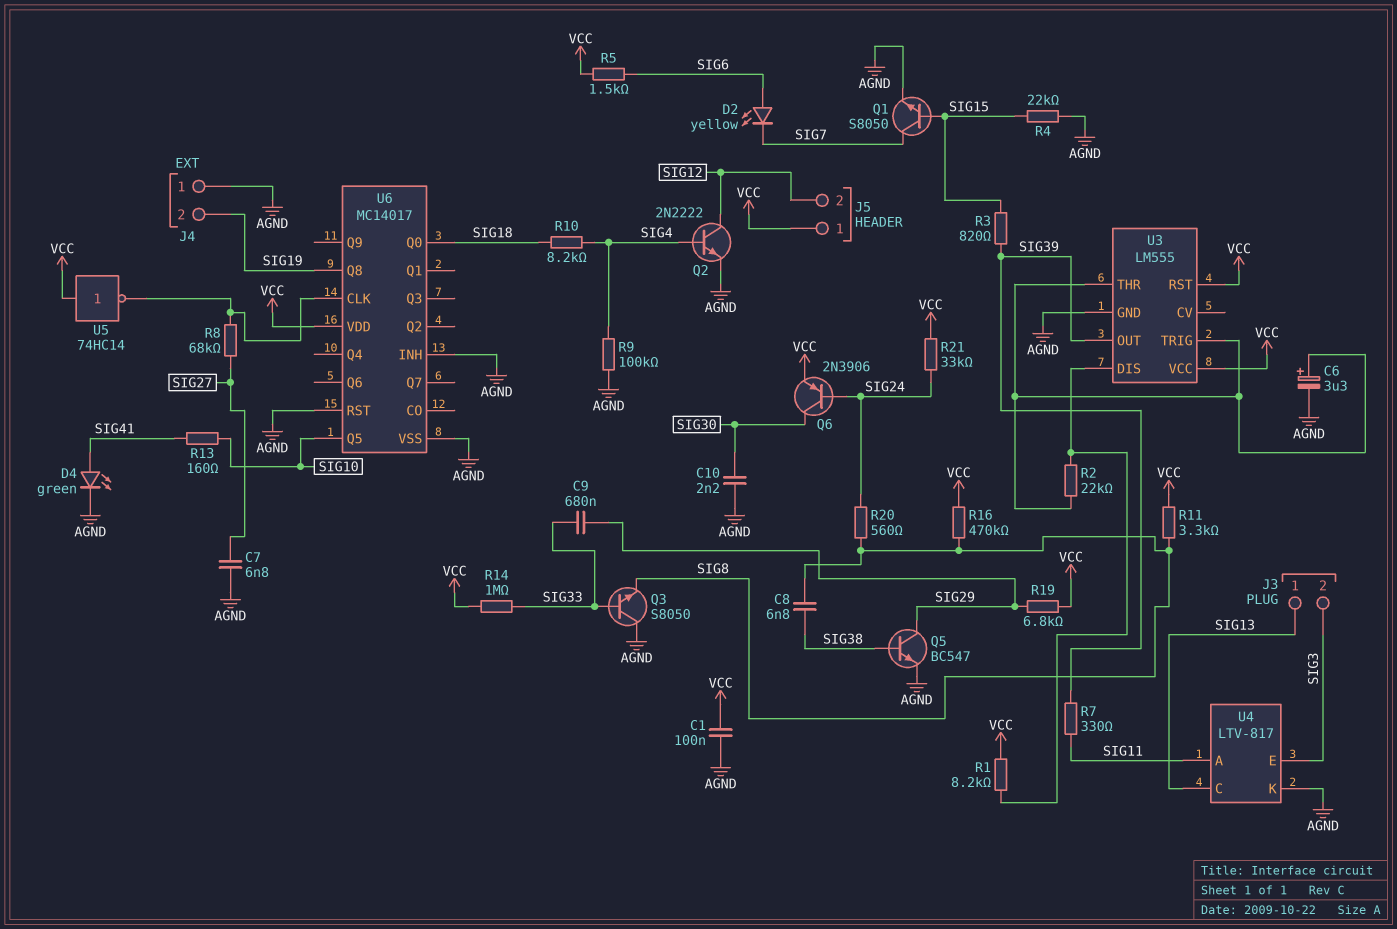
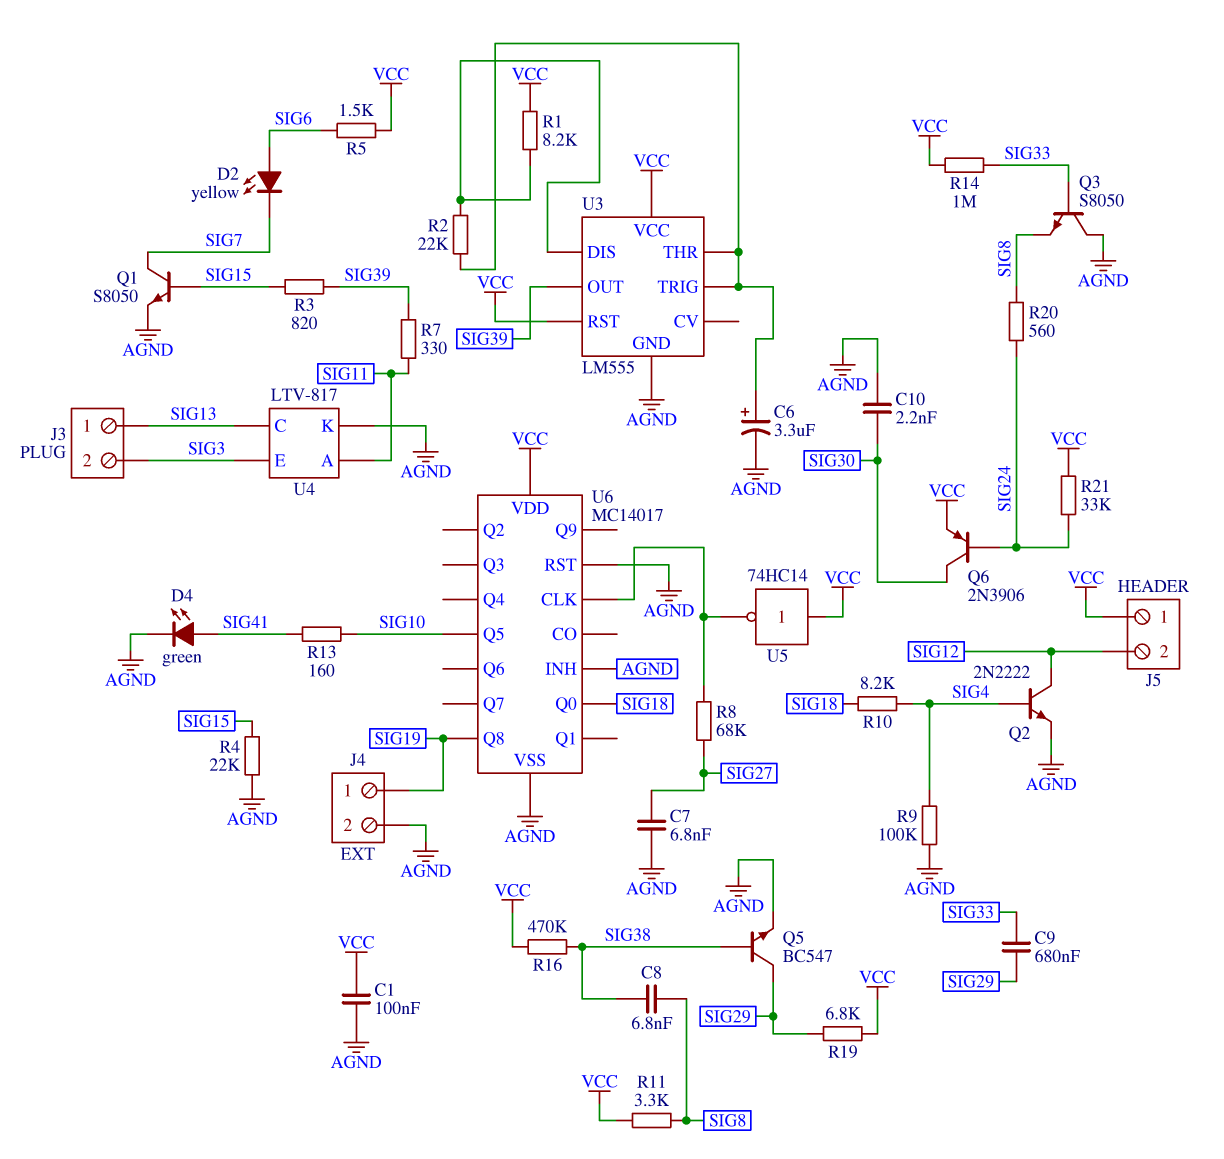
J4 pin 1: AGND -> SIG19
J4 pin 2: SIG19 -> AGND
R16: 470k (SIG8, VCC) -> 470k (SIG38, VCC)

